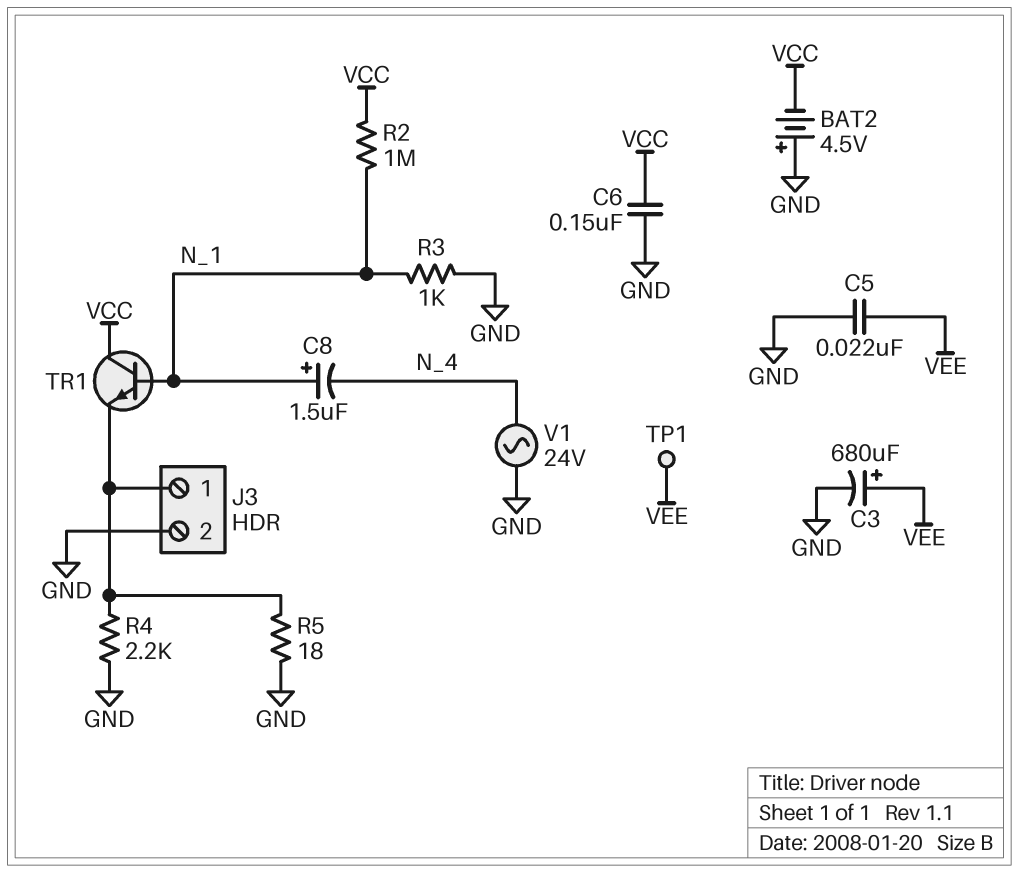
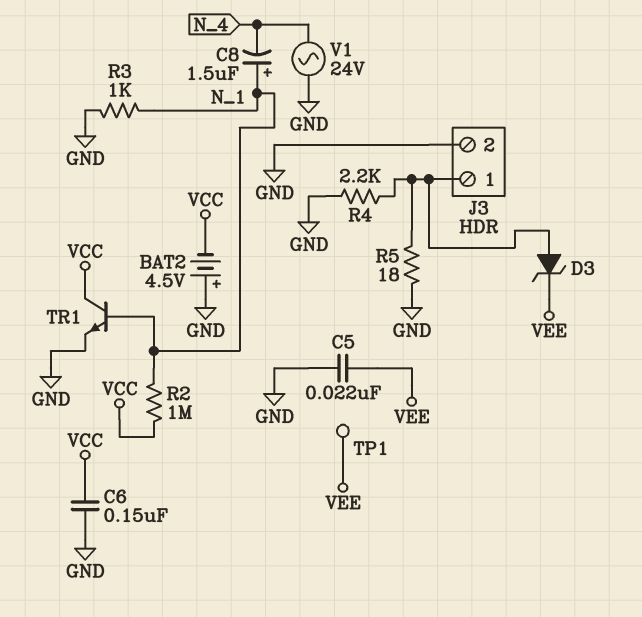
C3: 680uF (plus VEE, minus GND) -> none
D3: none -> zener (A J3/1, K VEE)
TR1: NPN (B N_1, C VCC, E J3/1) -> NPN (B N_1, C VCC, E GND)

